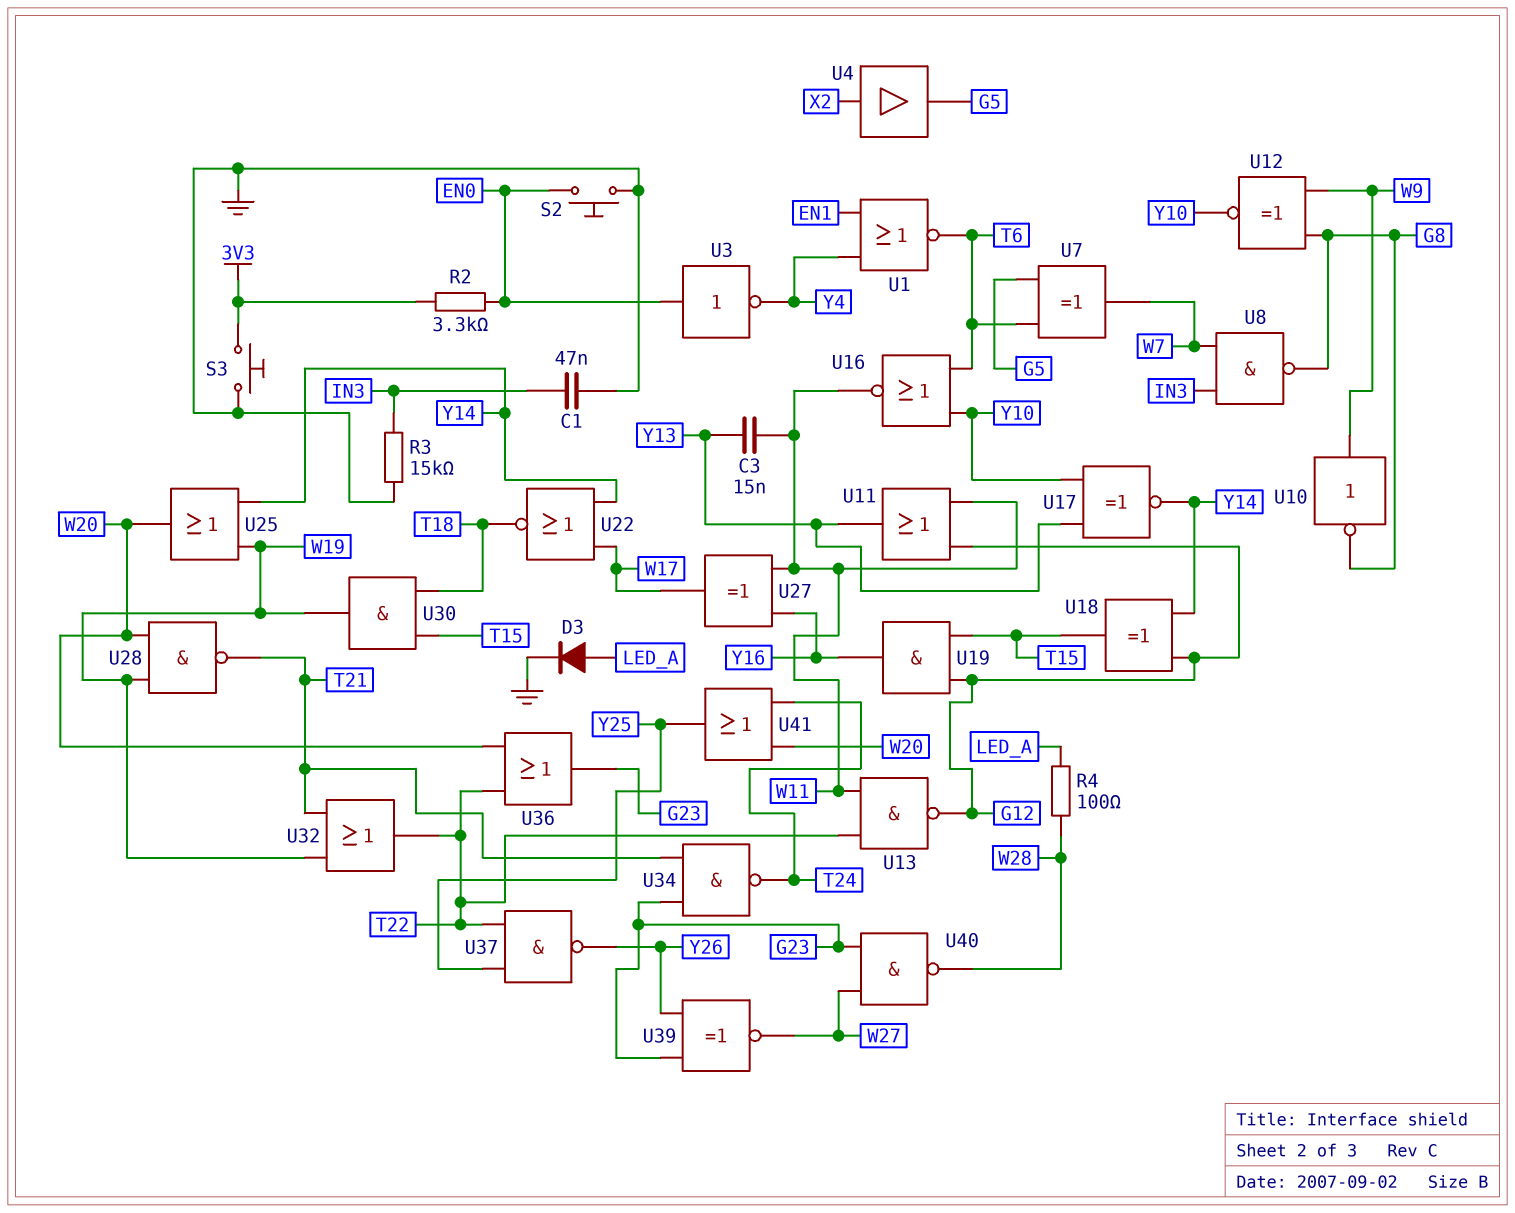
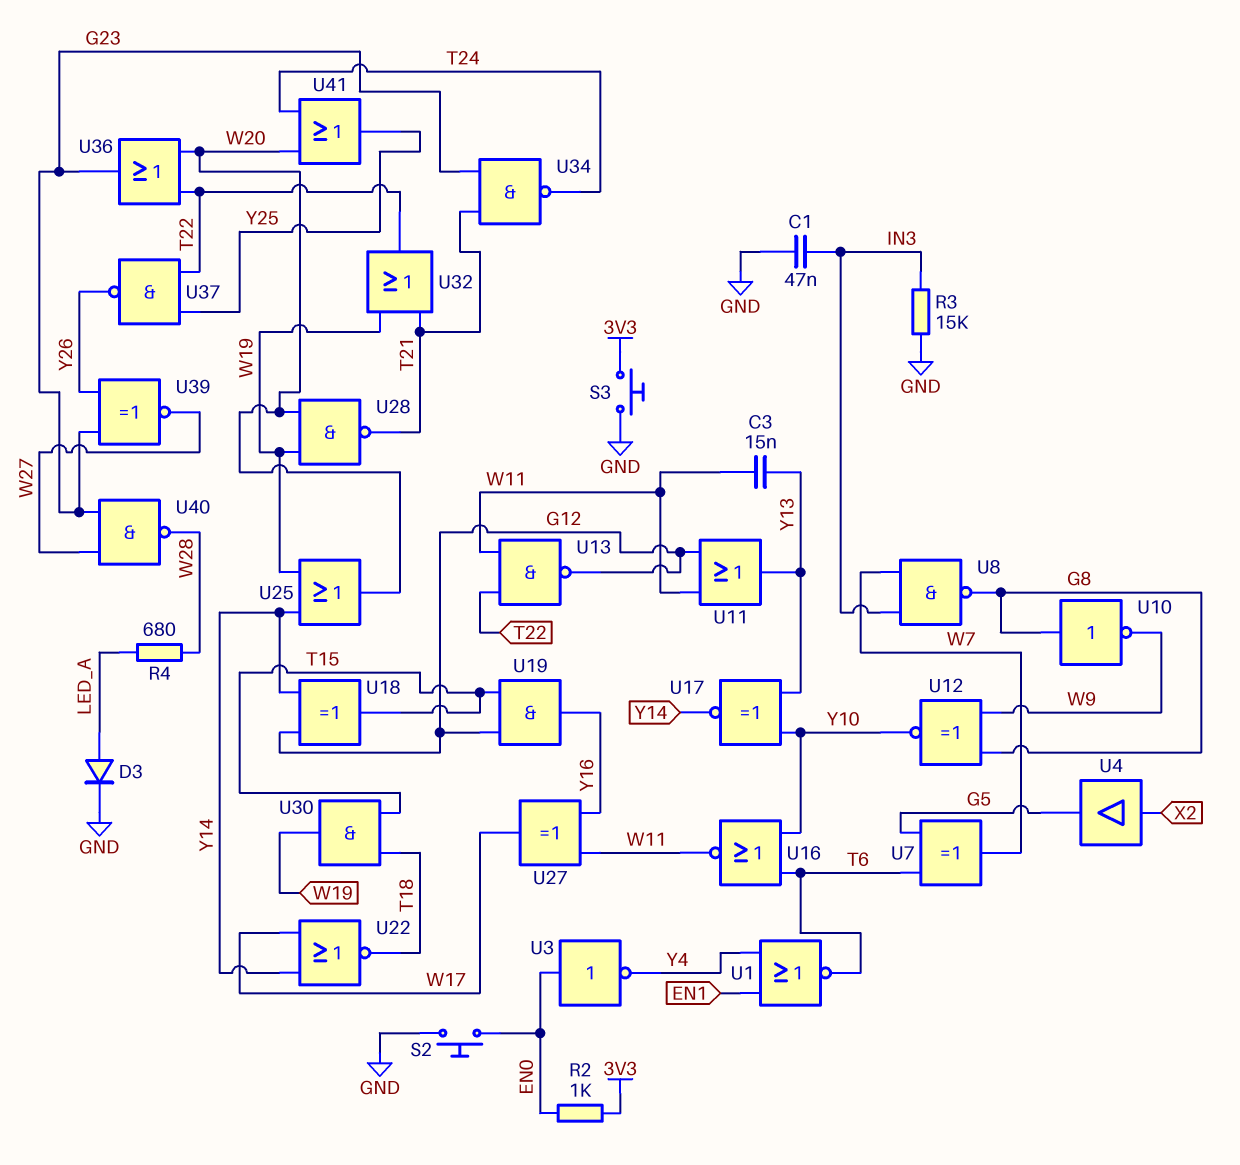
R2: 3.3k (3V3, EN0) -> 1k (3V3, EN0)
R4: 100 (LED_A, W28) -> 680 (LED_A, W28)
U10: NOT (in W9, out G8) -> NOT (in G8, out W9)

